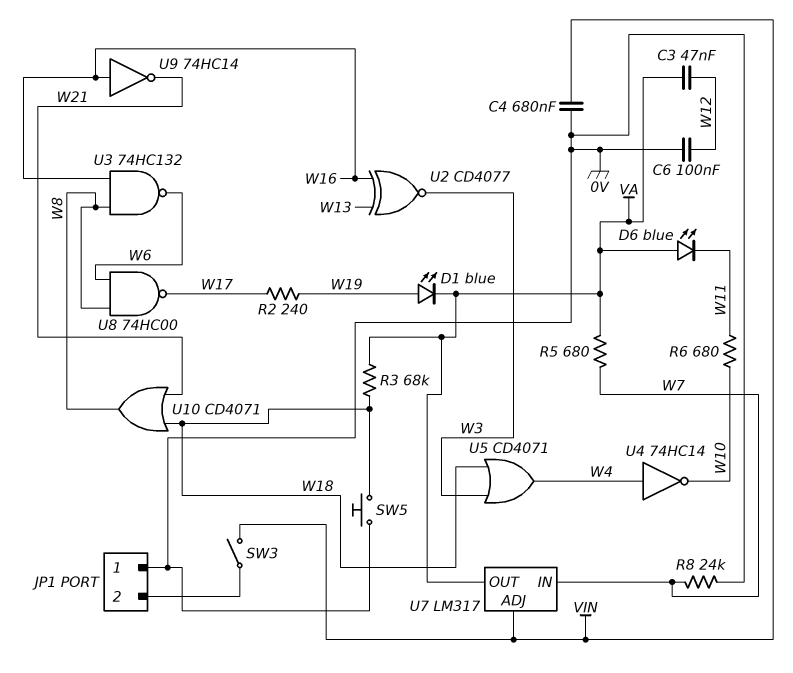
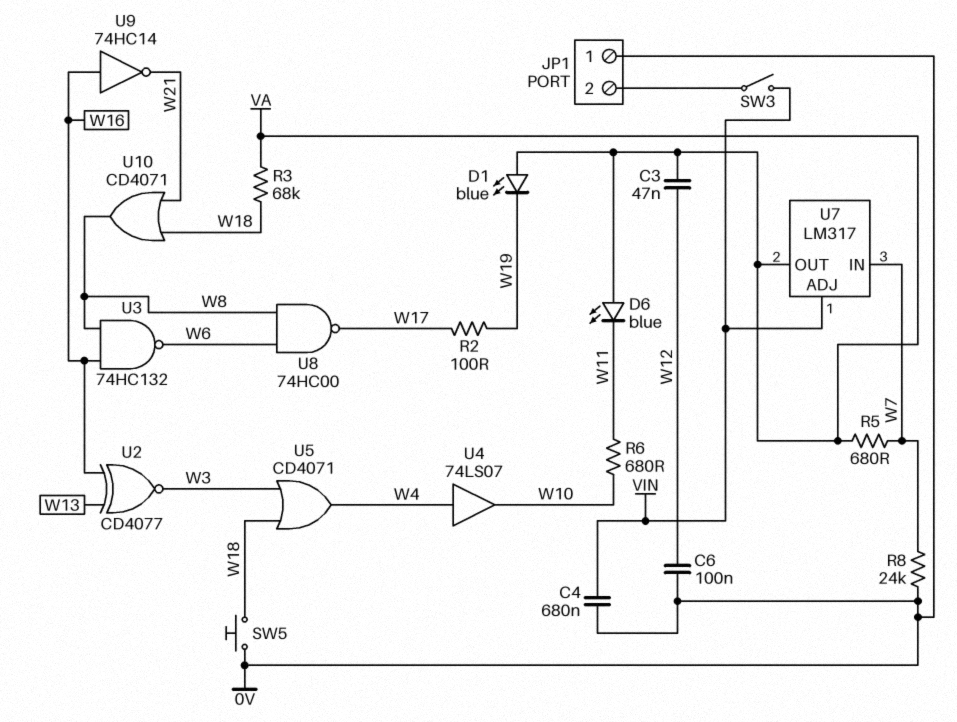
D1: LED blue (A W19, K VA) -> LED blue (A VA, K W19)
R2: 240 (W17, W19) -> 100 (W17, W19)
U4: NOT 74HC14 (in W4, out W10) -> buffer 74LS07 (in W4, out W10)

